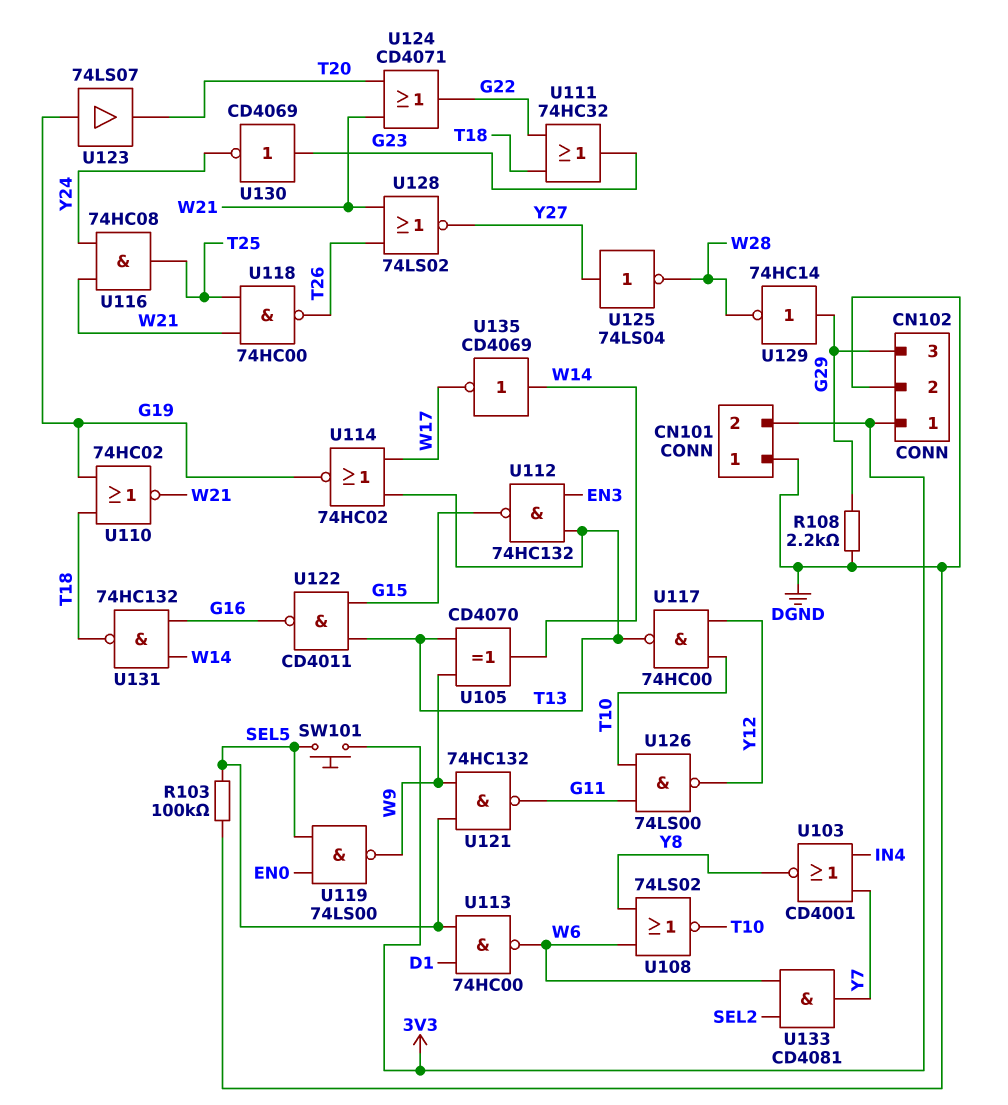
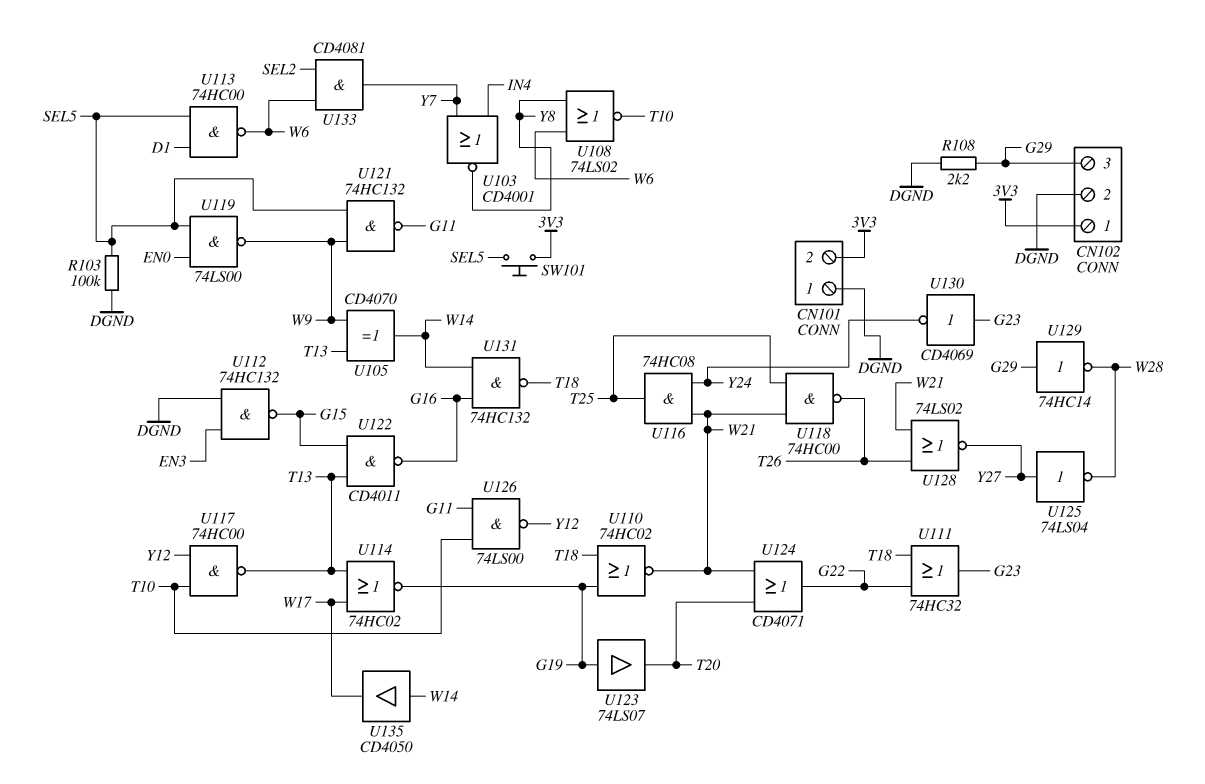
U112: NAND 74HC132 (in EN3, in T13, out G15) -> NAND 74HC132 (in DGND, in EN3, out G15)
U135: NOT CD4069 (in W14, out W17) -> buffer CD4050 (in W14, out W17)

